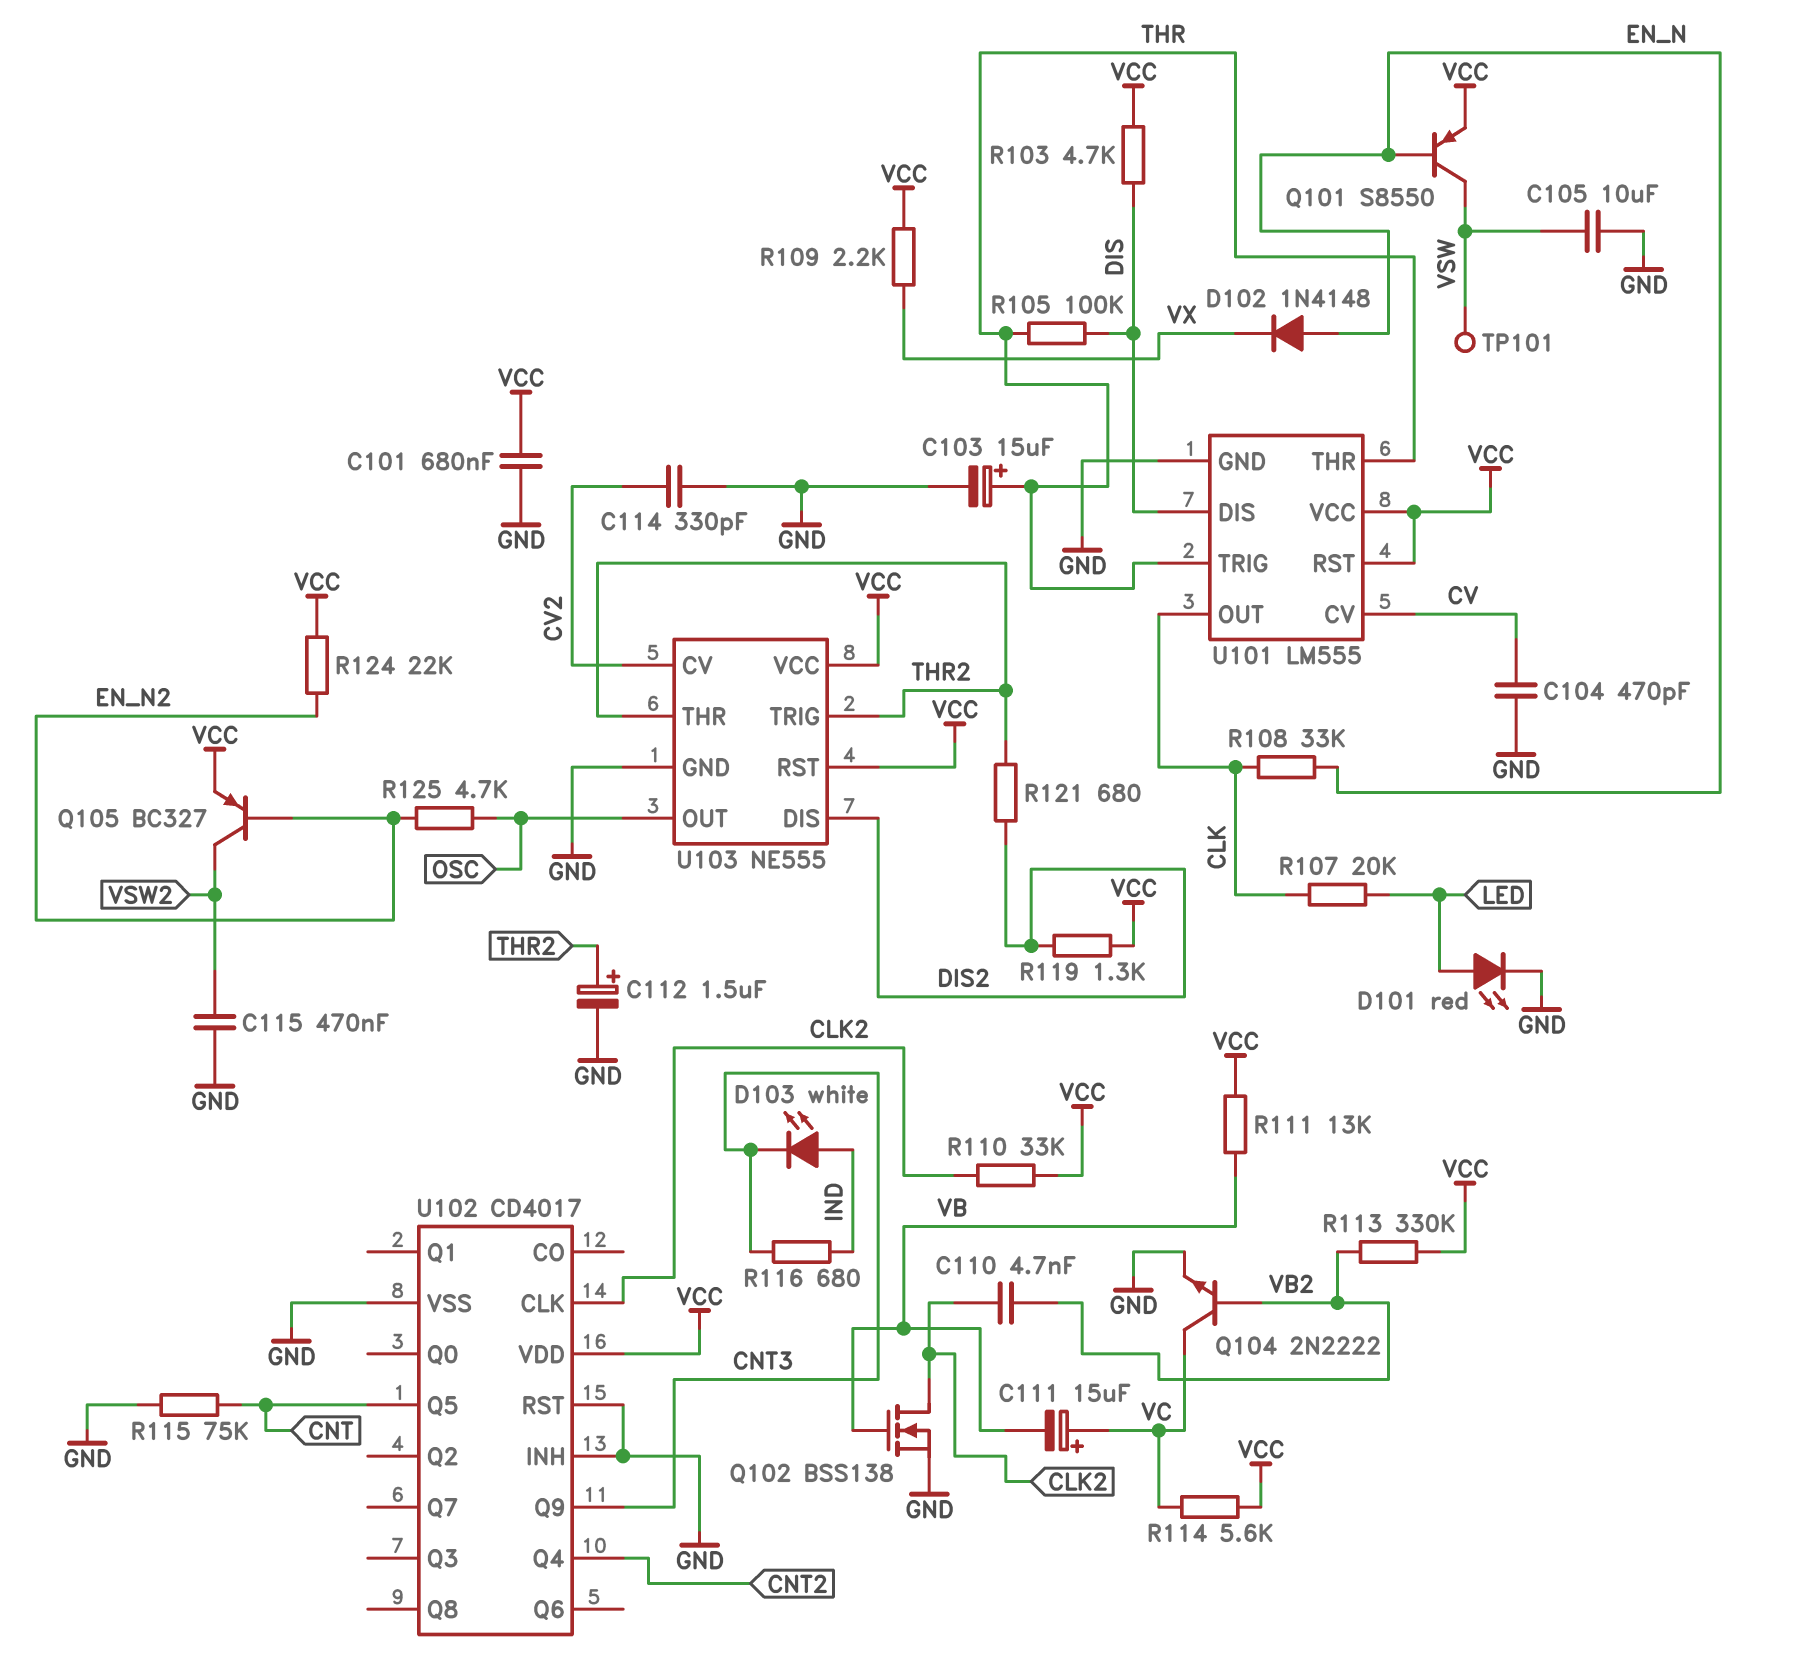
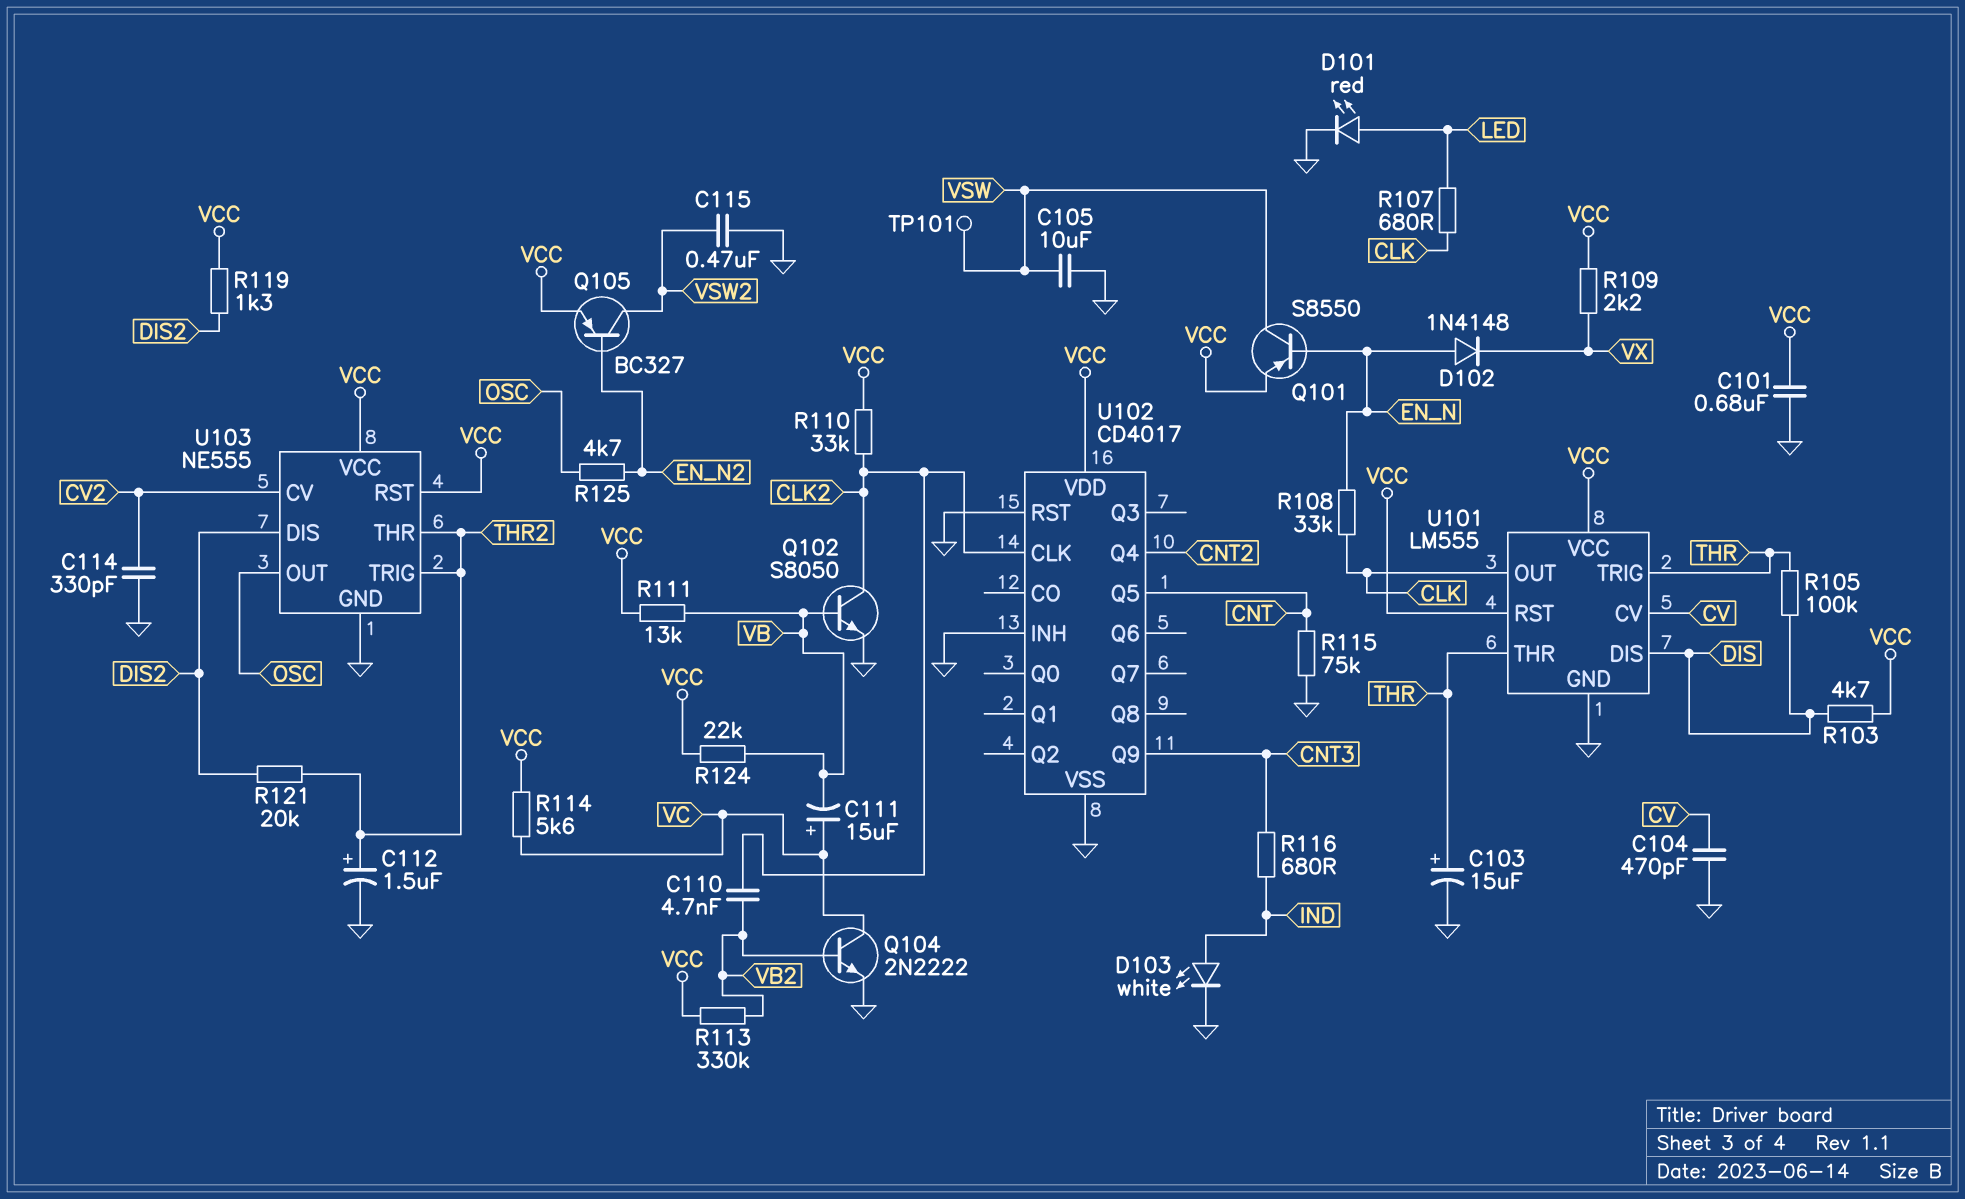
D103: LED white (A IND, K CNT3) -> LED white (A IND, K GND)
Q102: NMOS BSS138 (G VB, D CLK2, S GND) -> NPN S8050 (B VB, C CLK2, E GND)
R107: 20k (CLK, LED) -> 680 (CLK, LED)
R121: 680 (DIS2, THR2) -> 20k (DIS2, THR2)
R124: 22k (EN_N2, VCC) -> 22k (VB, VCC)

